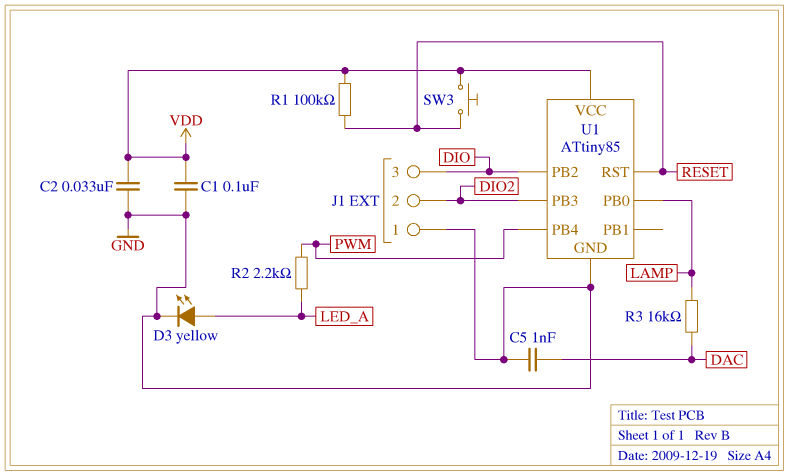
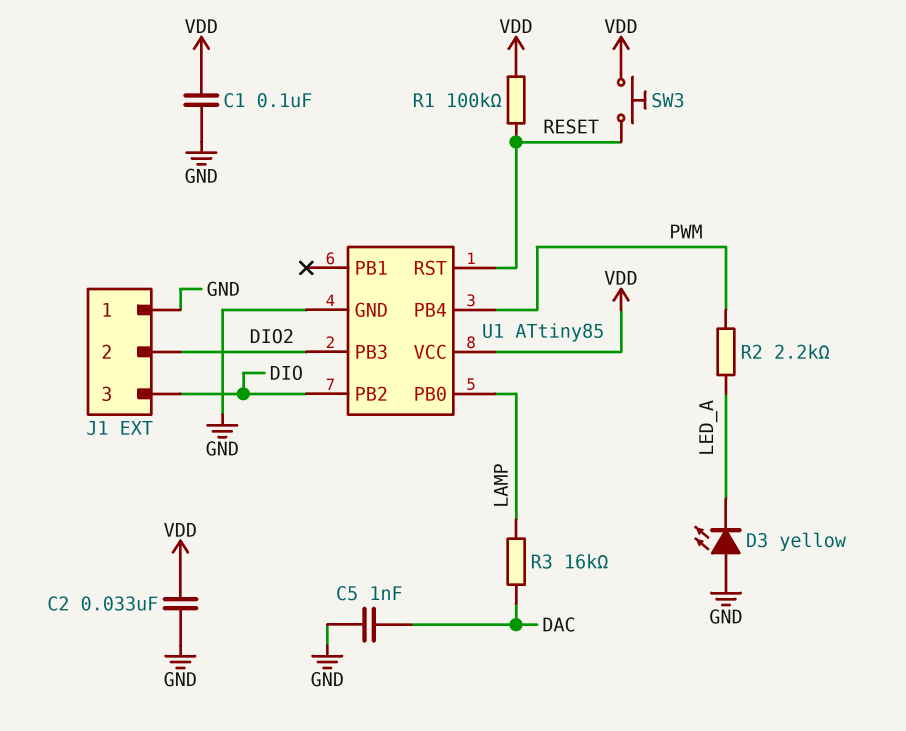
D3: LED yellow (A LED_A, K GND) -> LED yellow (A GND, K LED_A)

